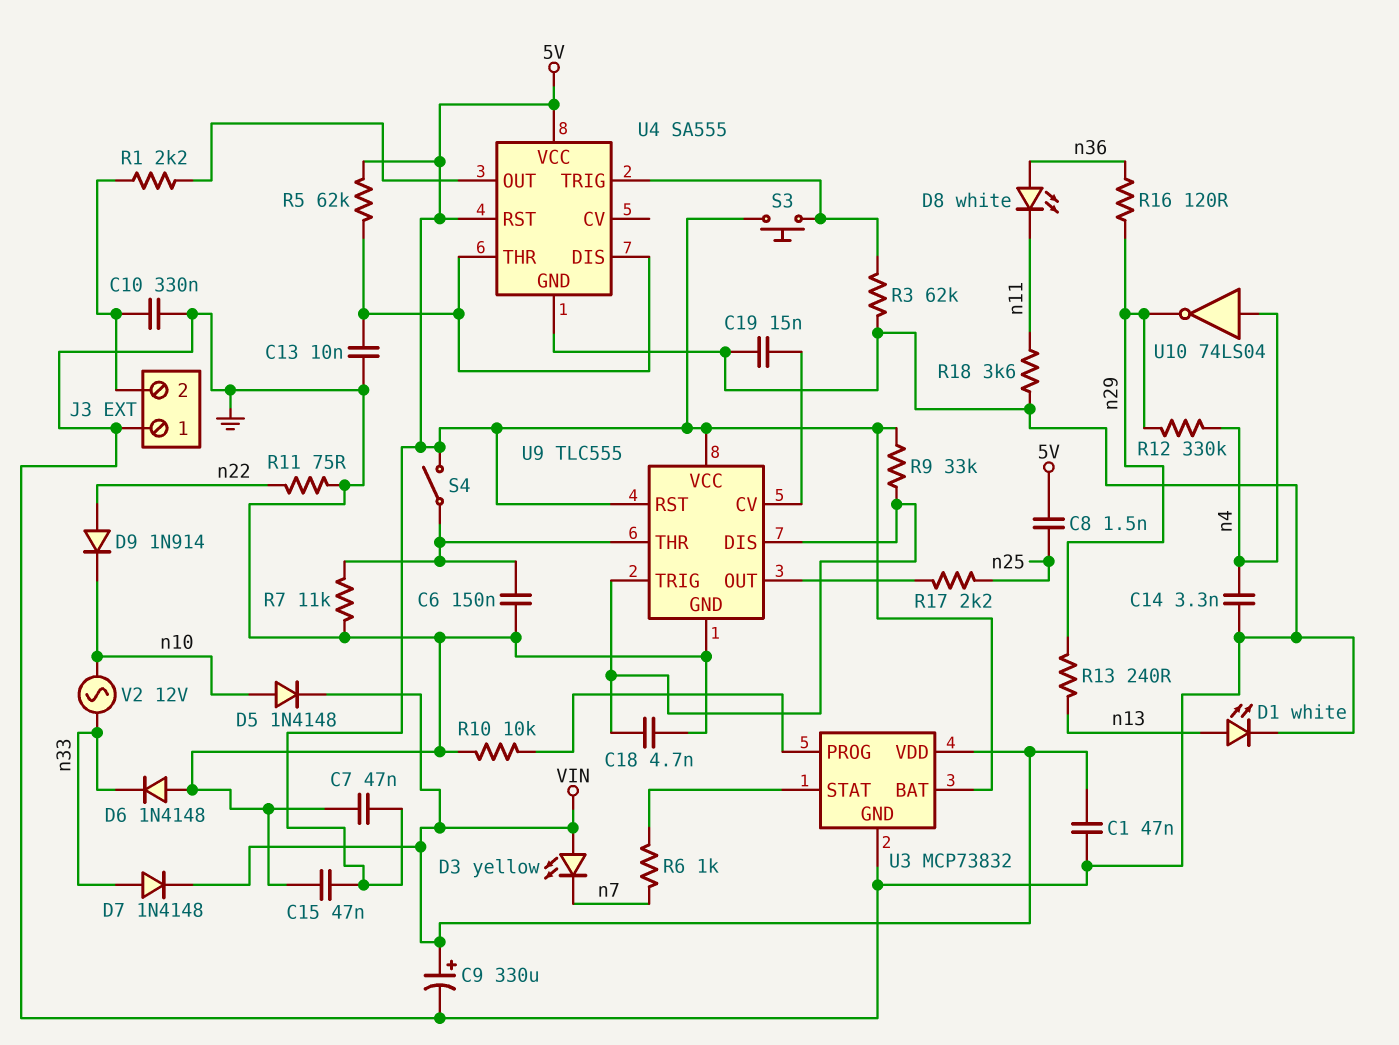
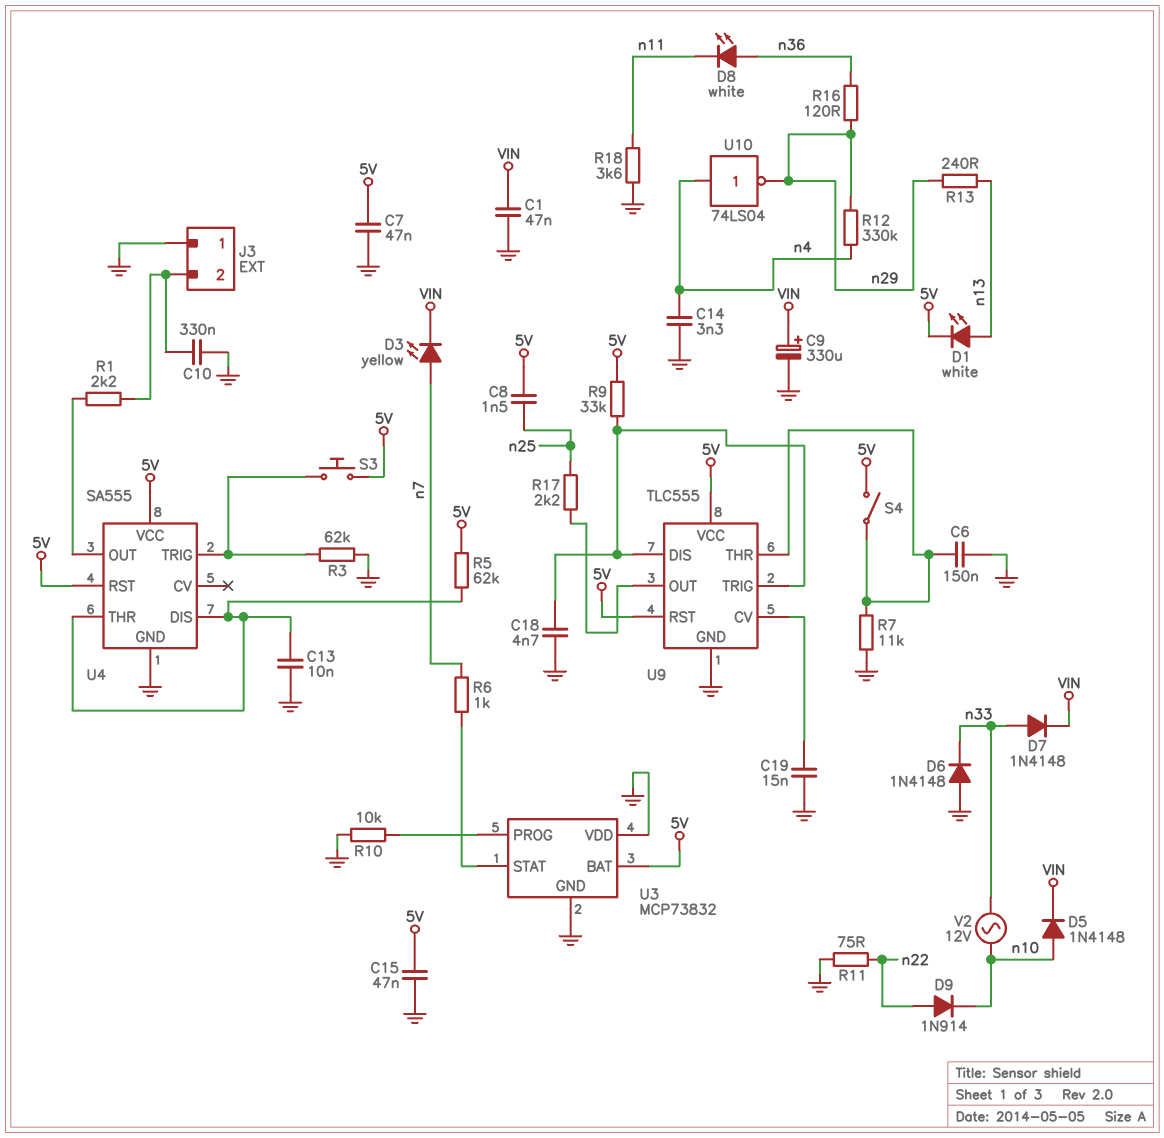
D1: LED white (A n13, K GND) -> LED white (A n13, K 5V)
D3: LED yellow (A VIN, K n7) -> LED yellow (A n7, K VIN)
U3 pin VDD: VIN -> GND

